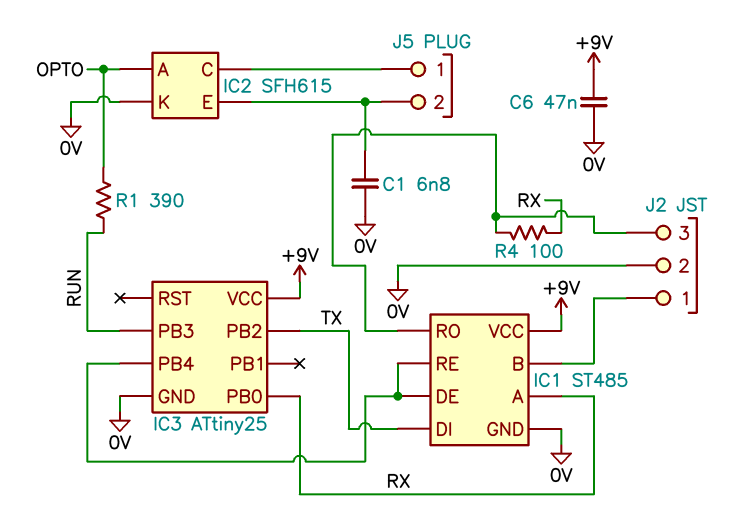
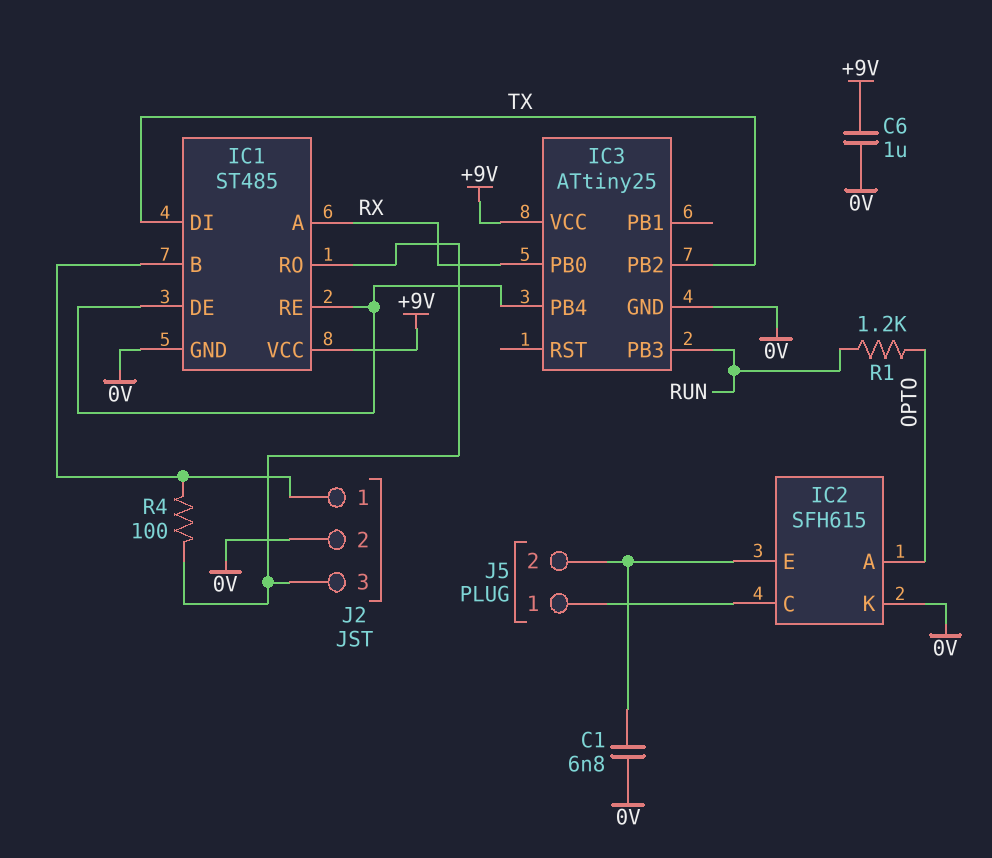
C6: 47nF (+9V, 0V) -> 1uF (+9V, 0V)
R1: 390 (OPTO, RUN) -> 1.2k (OPTO, RUN)
R4: 100 (IC1/RO, RX) -> 100 (IC1/B, IC1/RO)

